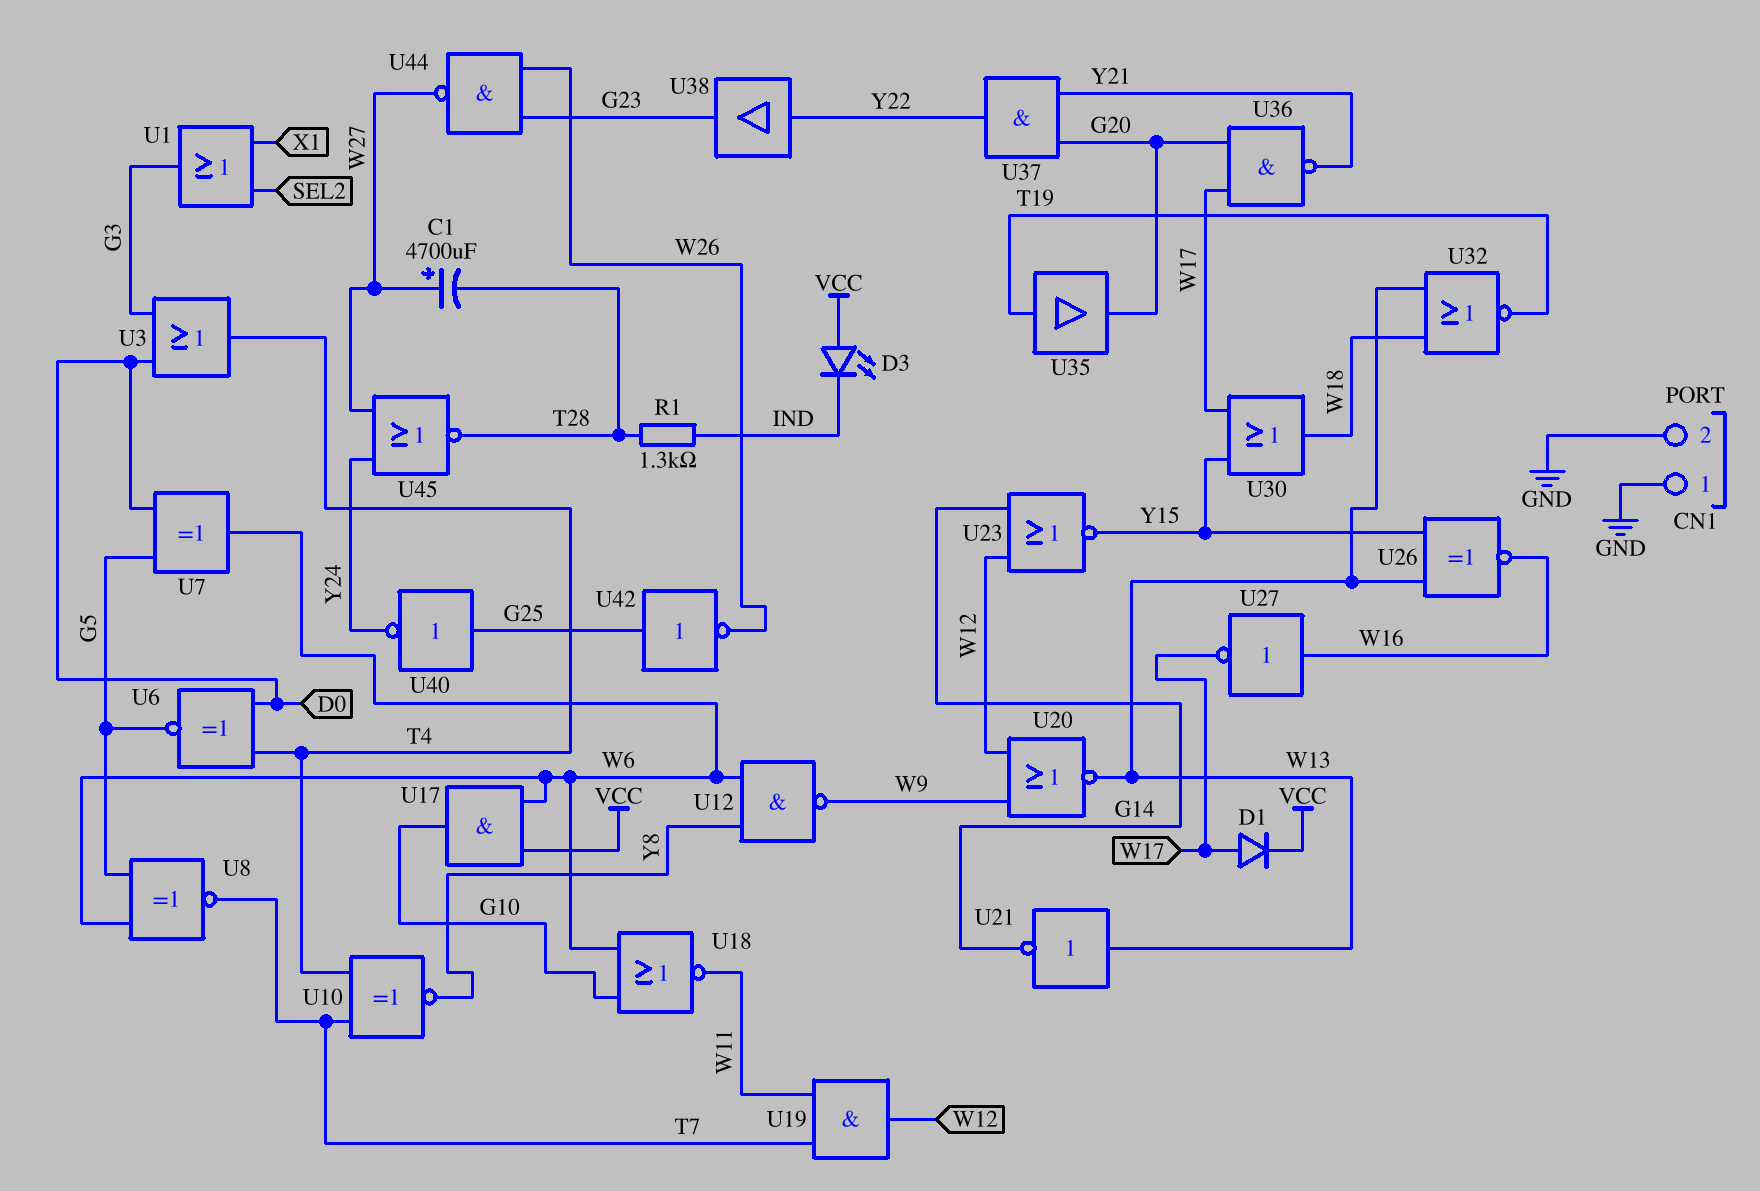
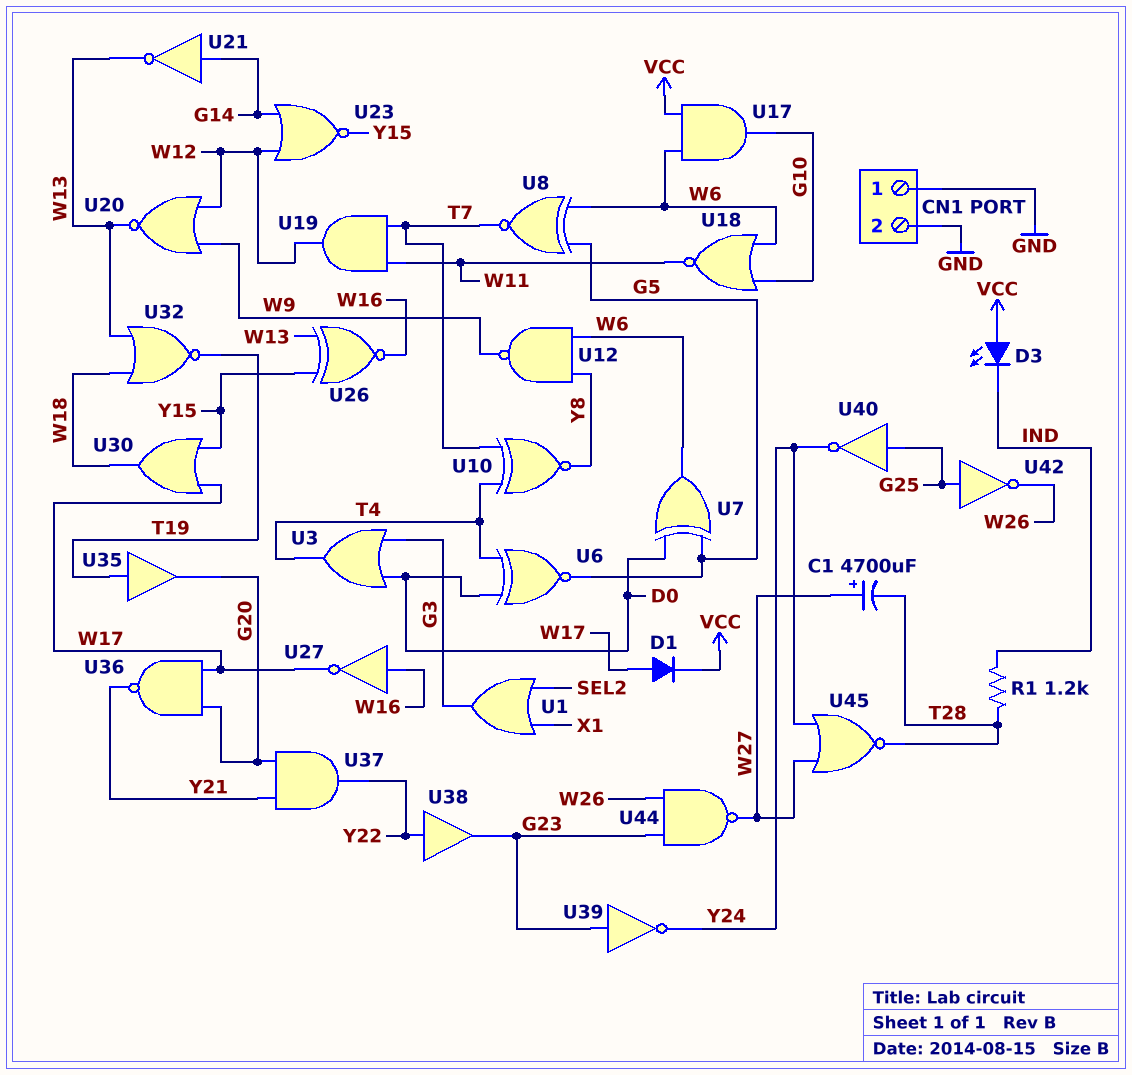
R1: 1.3k (IND, T28) -> 1.2k (IND, T28)
U21: NOT (in W13, out G14) -> NOT (in G14, out W13)
U39: none -> NOT (in G23, out Y24)

